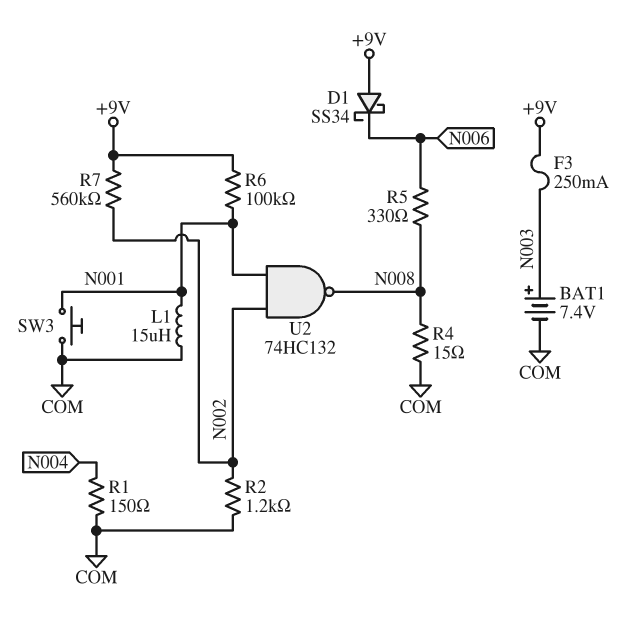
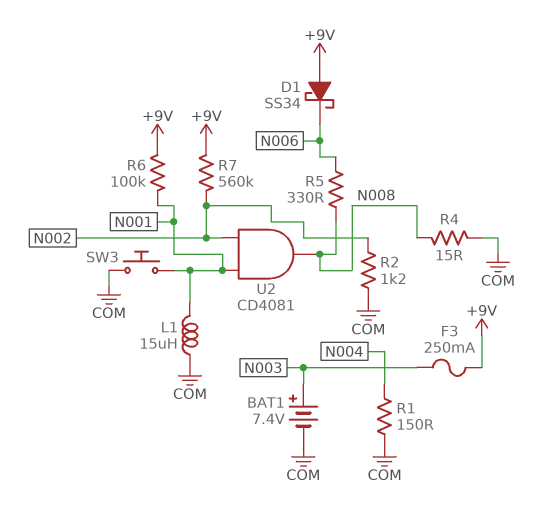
U2: NAND 74HC132 (in N001, in N002, out N008) -> AND CD4081 (in N001, in N002, out N008)

